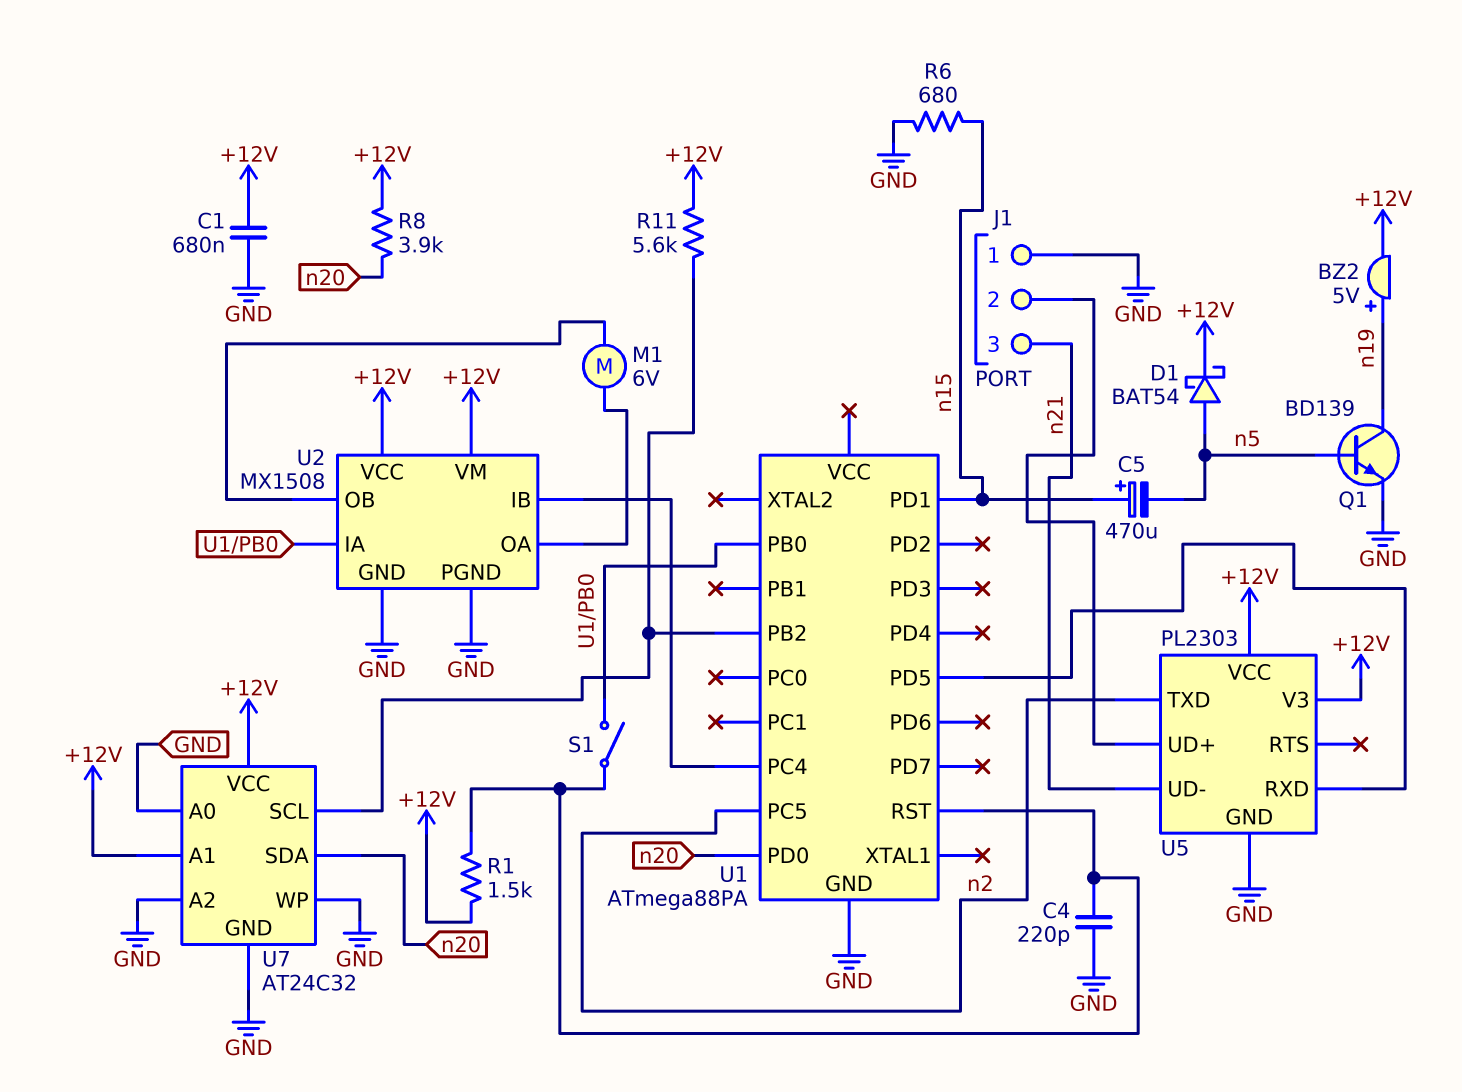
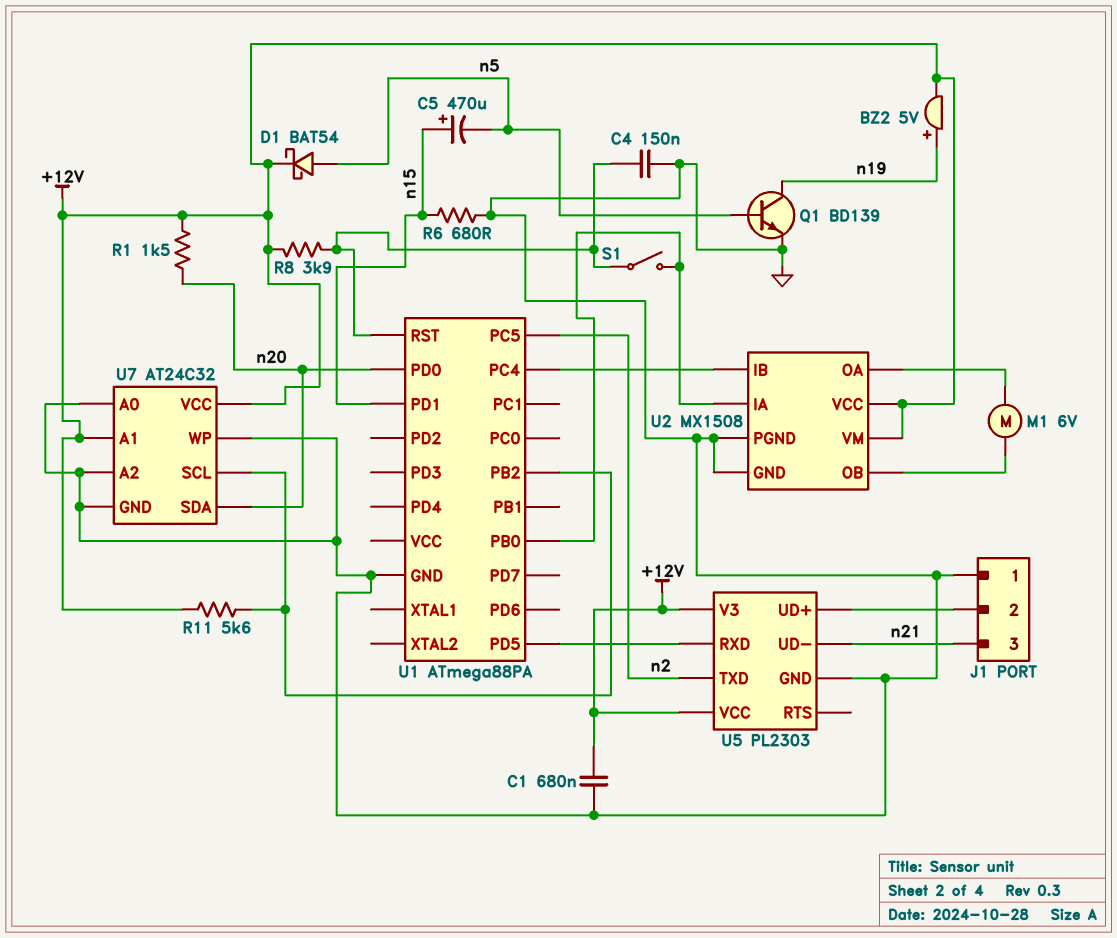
C4: 220pF (GND, U1/RST) -> 150nF (GND, U1/RST)
R1: 1.5k (+12V, U1/RST) -> 1.5k (+12V, n20)
R8: 3.9k (+12V, n20) -> 3.9k (+12V, U1/RST)

